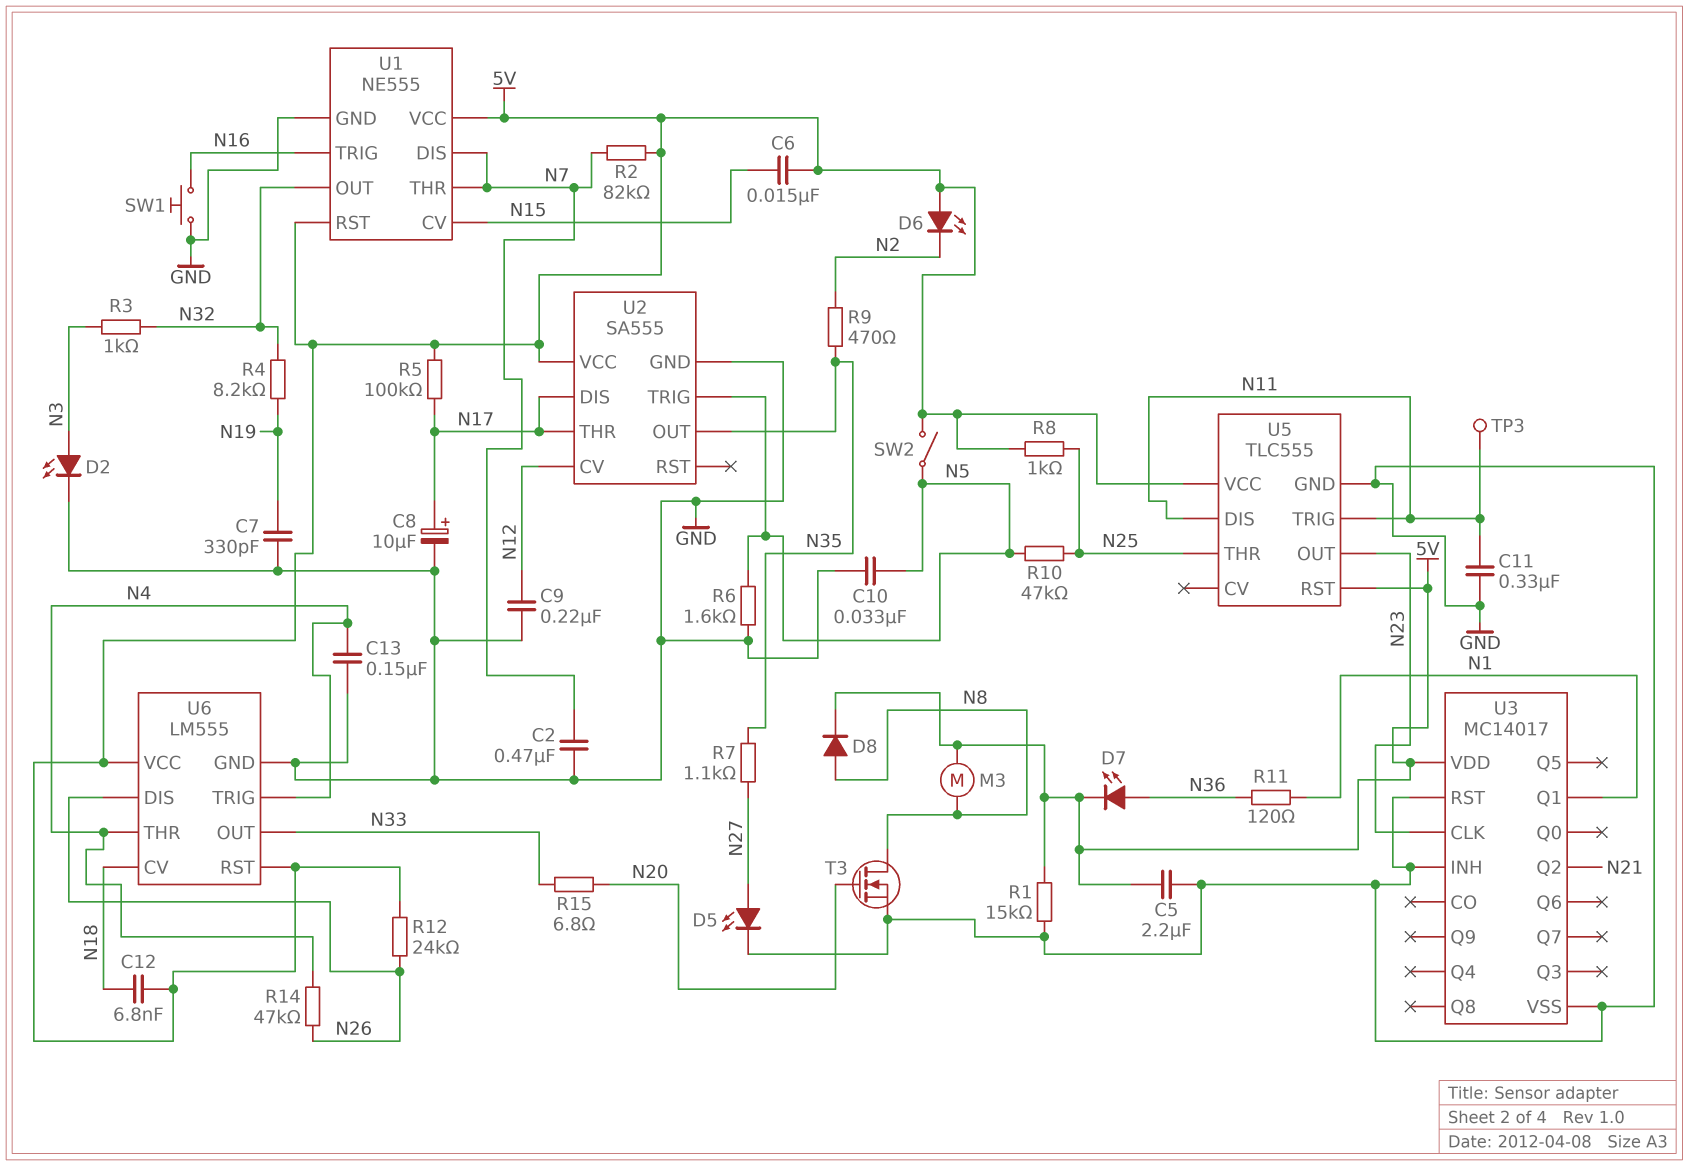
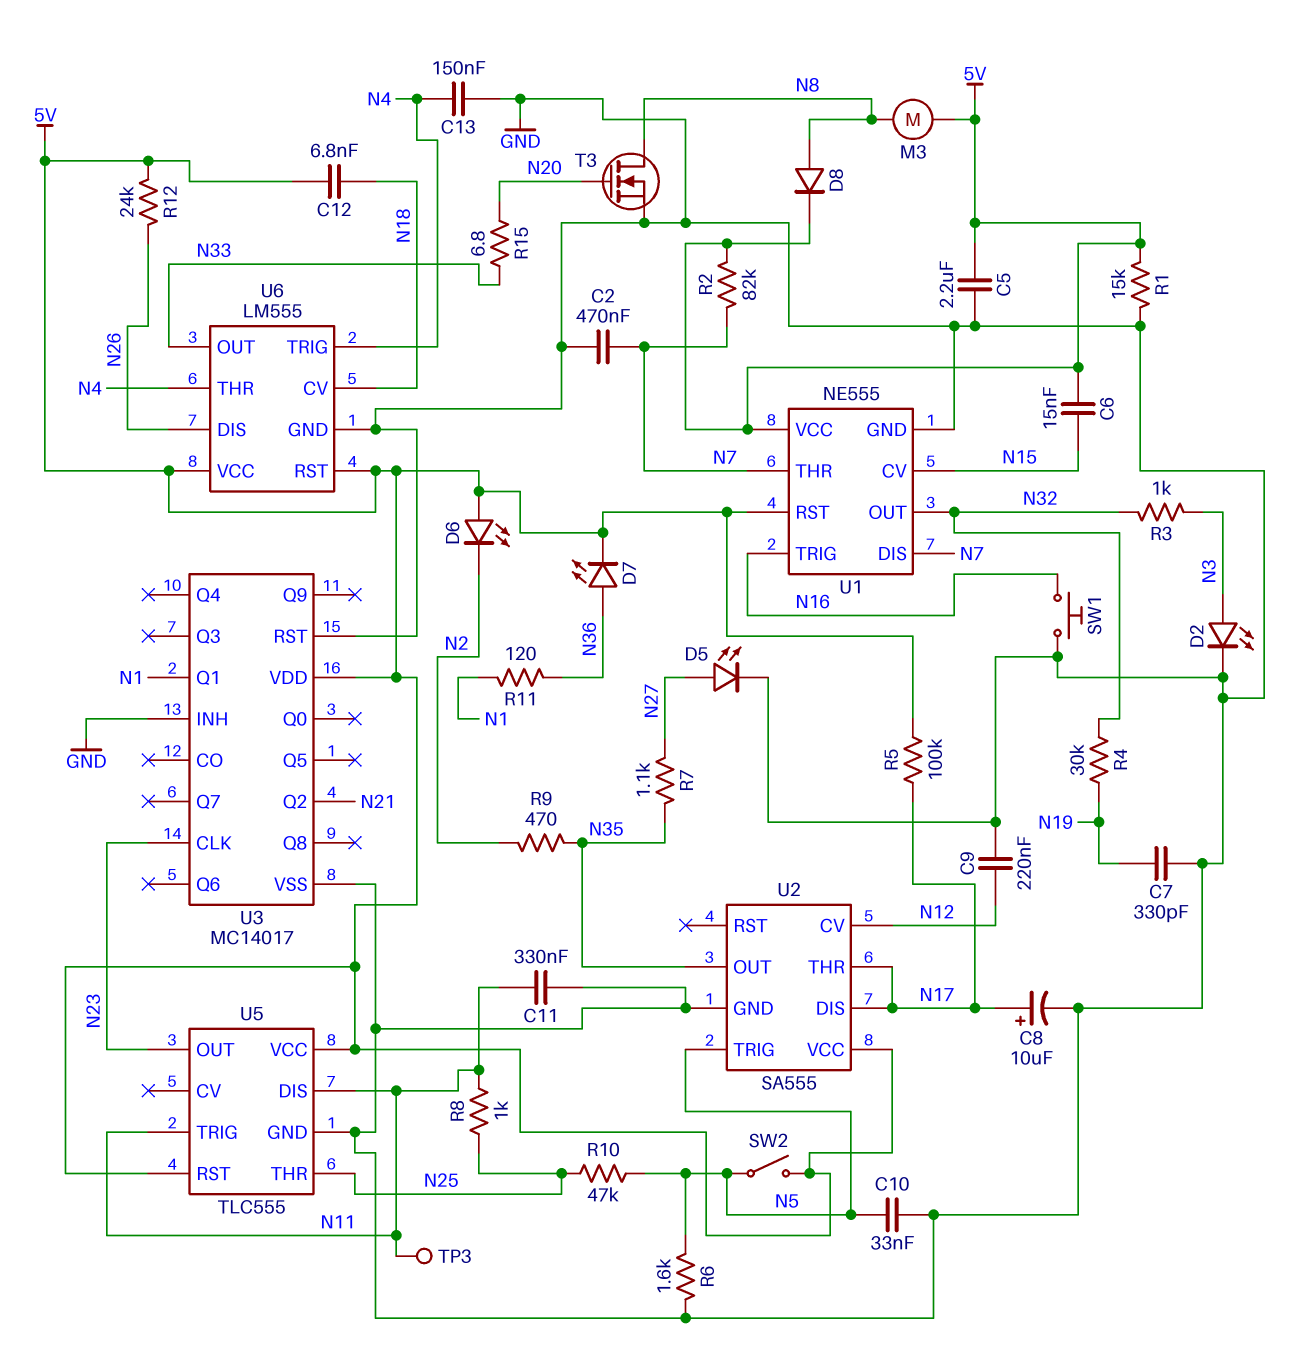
R4: 8.2k (N19, N32) -> 30k (N19, N32)
R8: 1k (5V, N25) -> 1k (N11, N25)
R14: 47k (N4, N26) -> none

